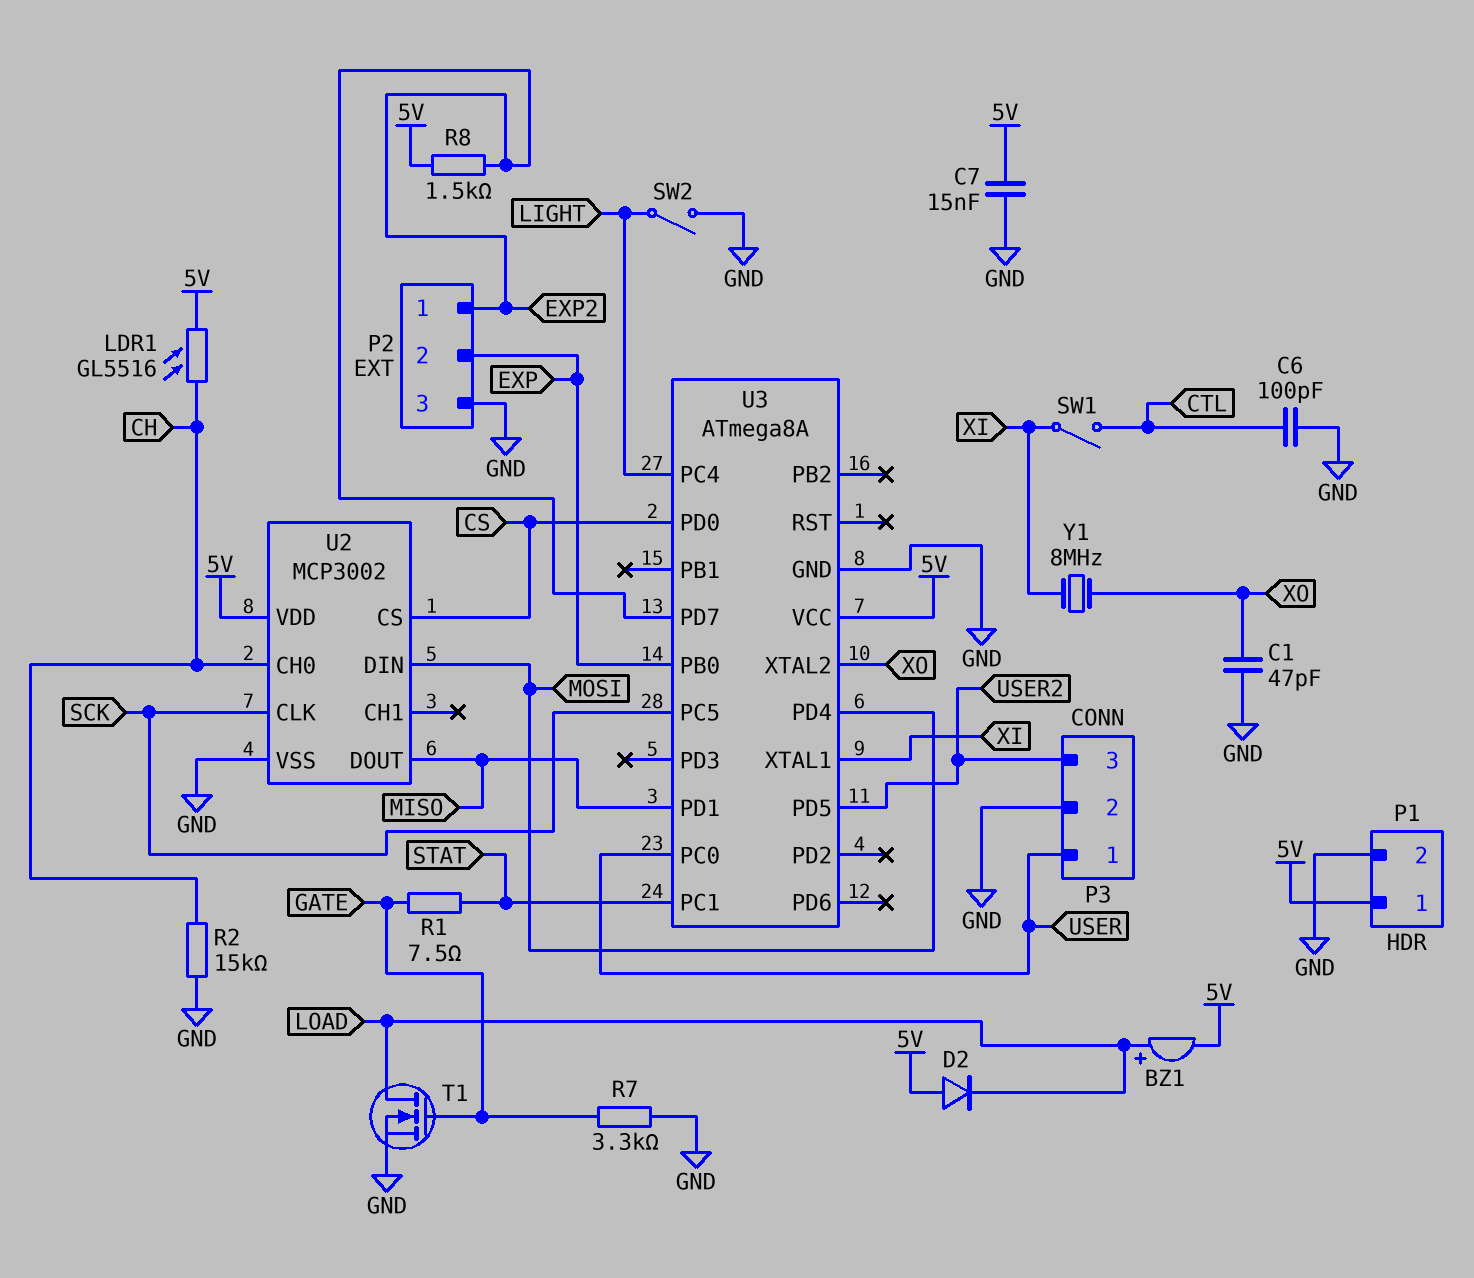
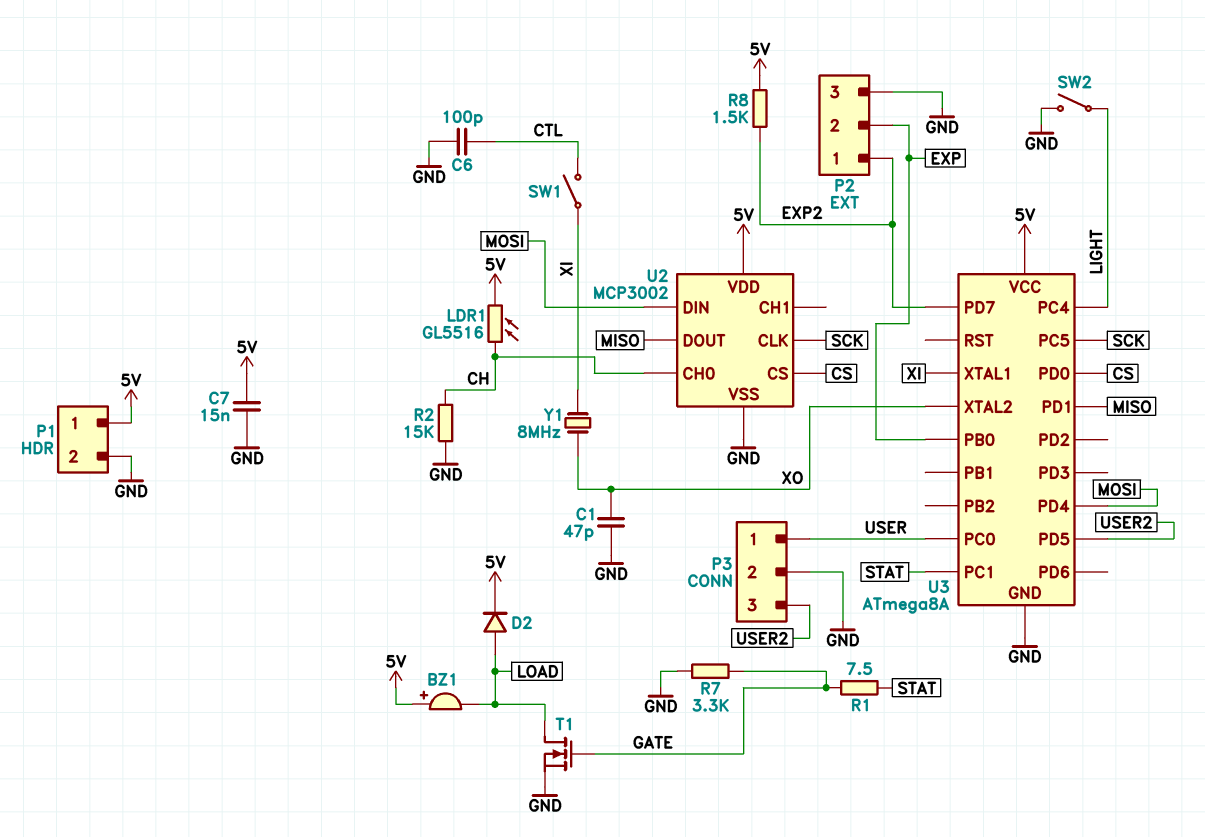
BZ1: buzzer (plus LOAD, minus 5V) -> buzzer (plus 5V, minus LOAD)
D2: diode (A 5V, K LOAD) -> diode (A LOAD, K 5V)

